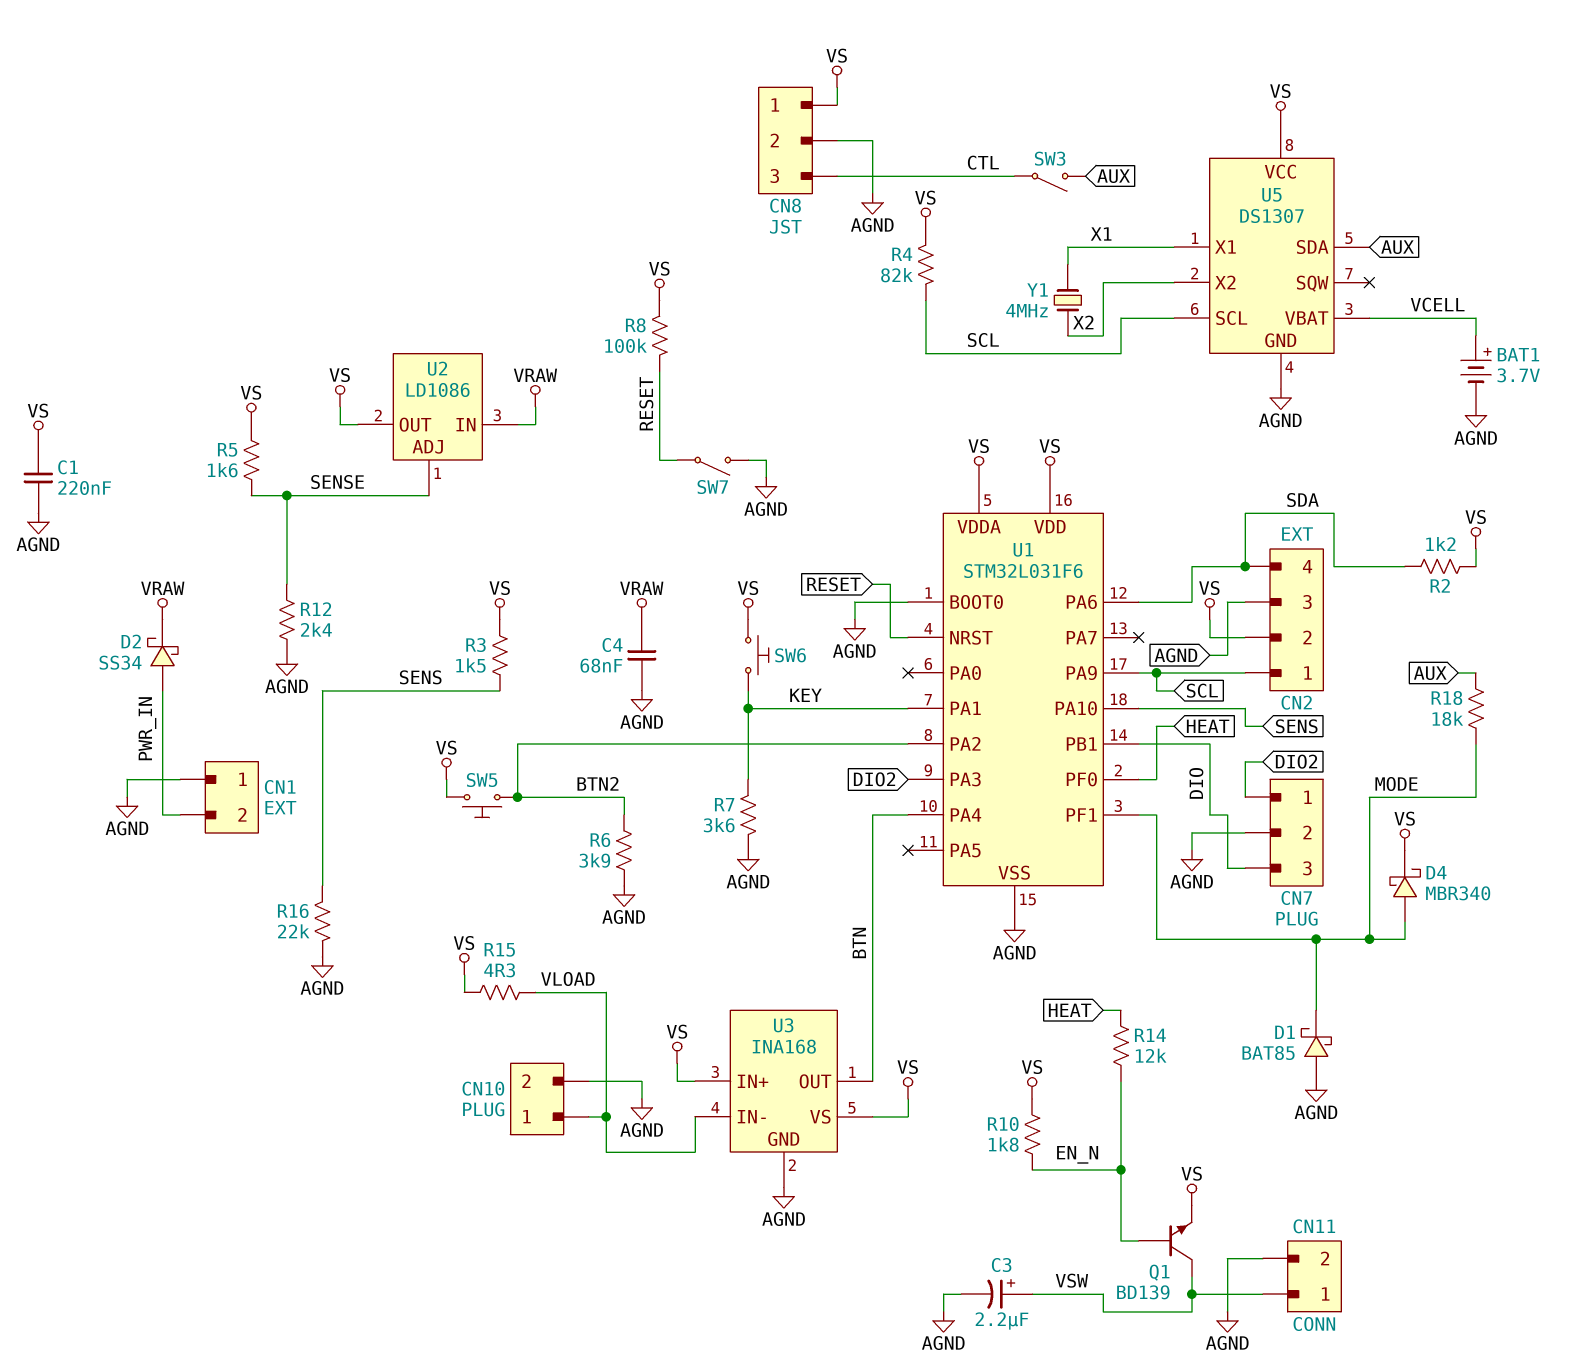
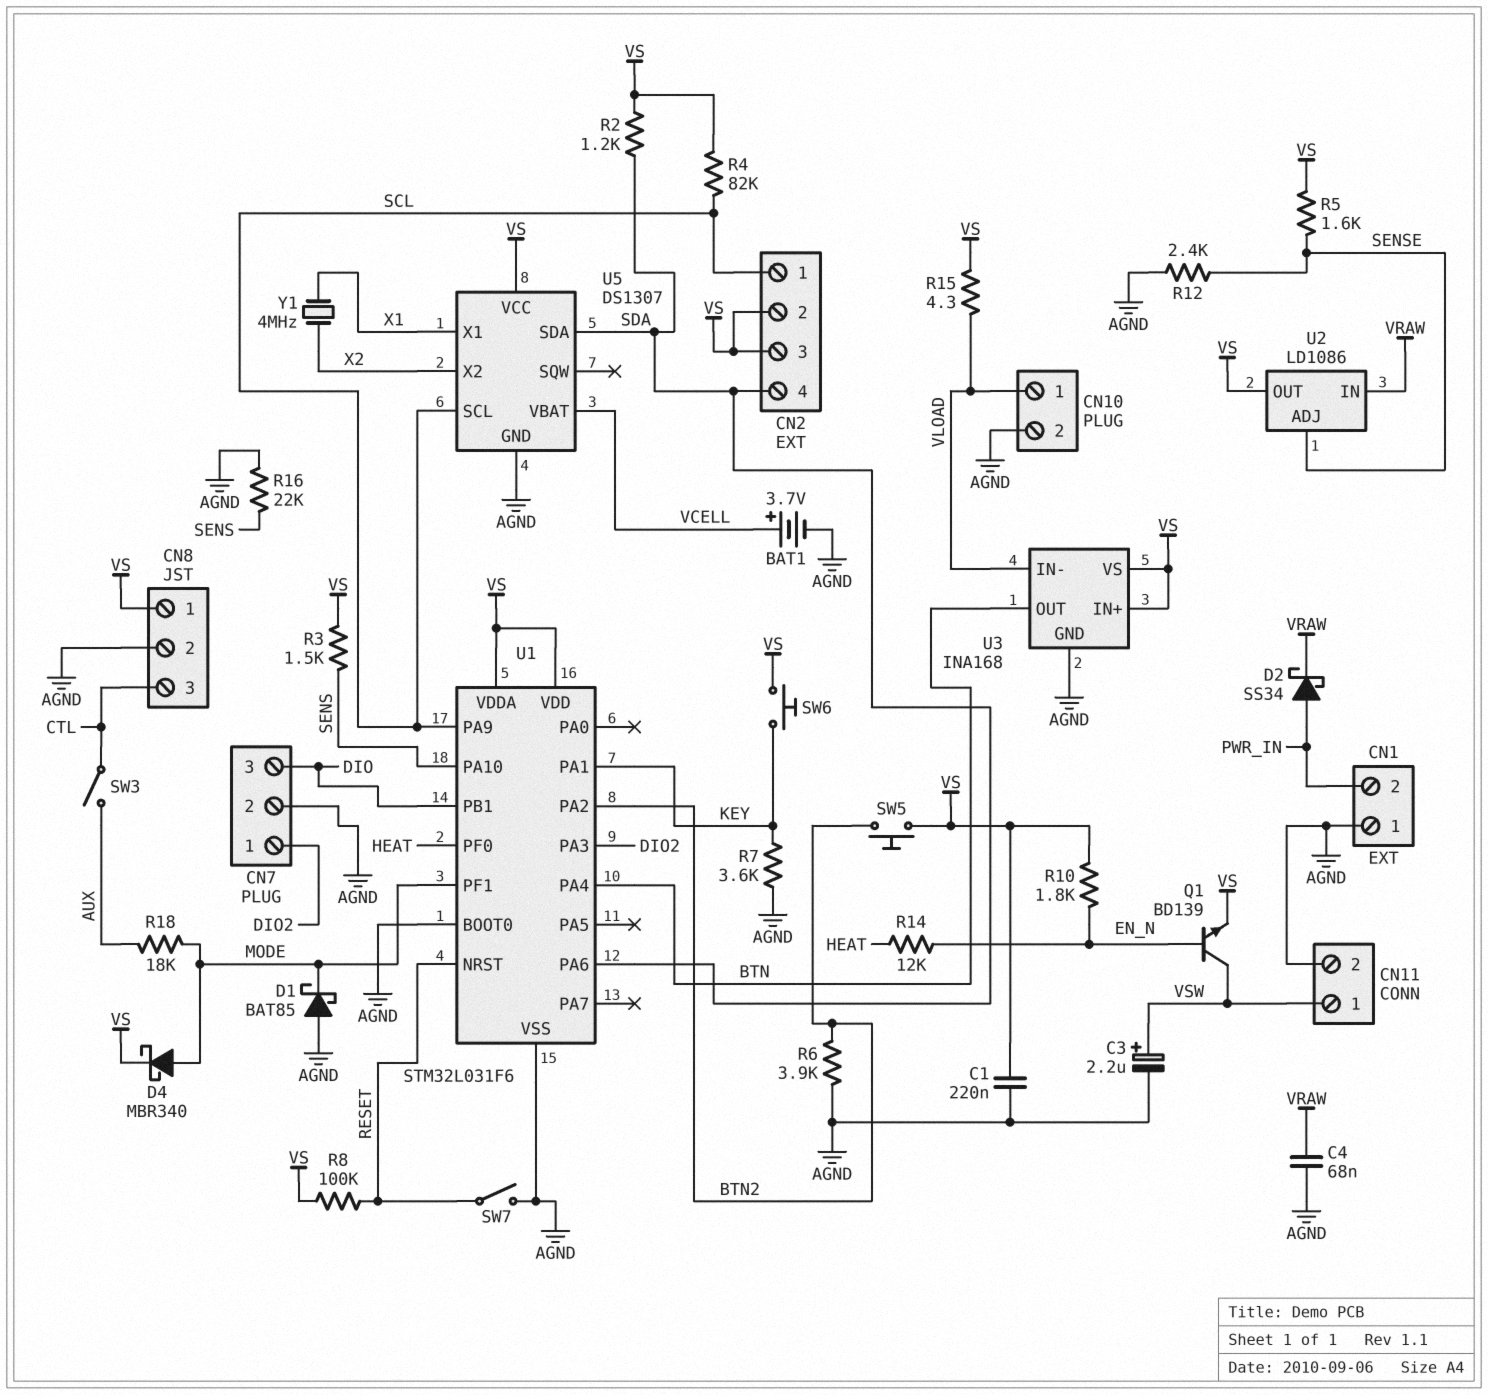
CN2 pin 3: AGND -> VS
U5 pin SDA: AUX -> SDA

